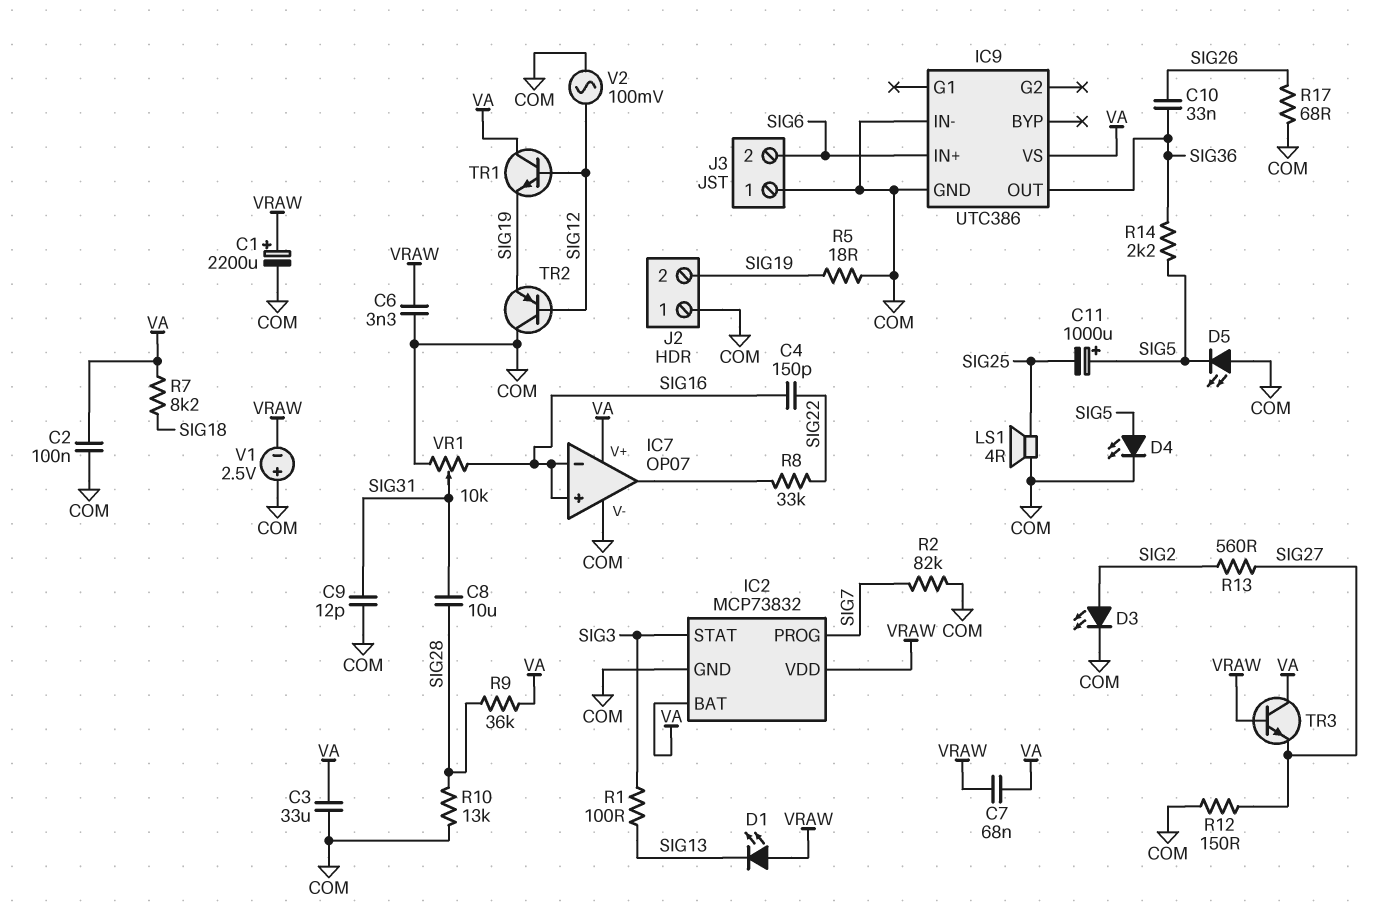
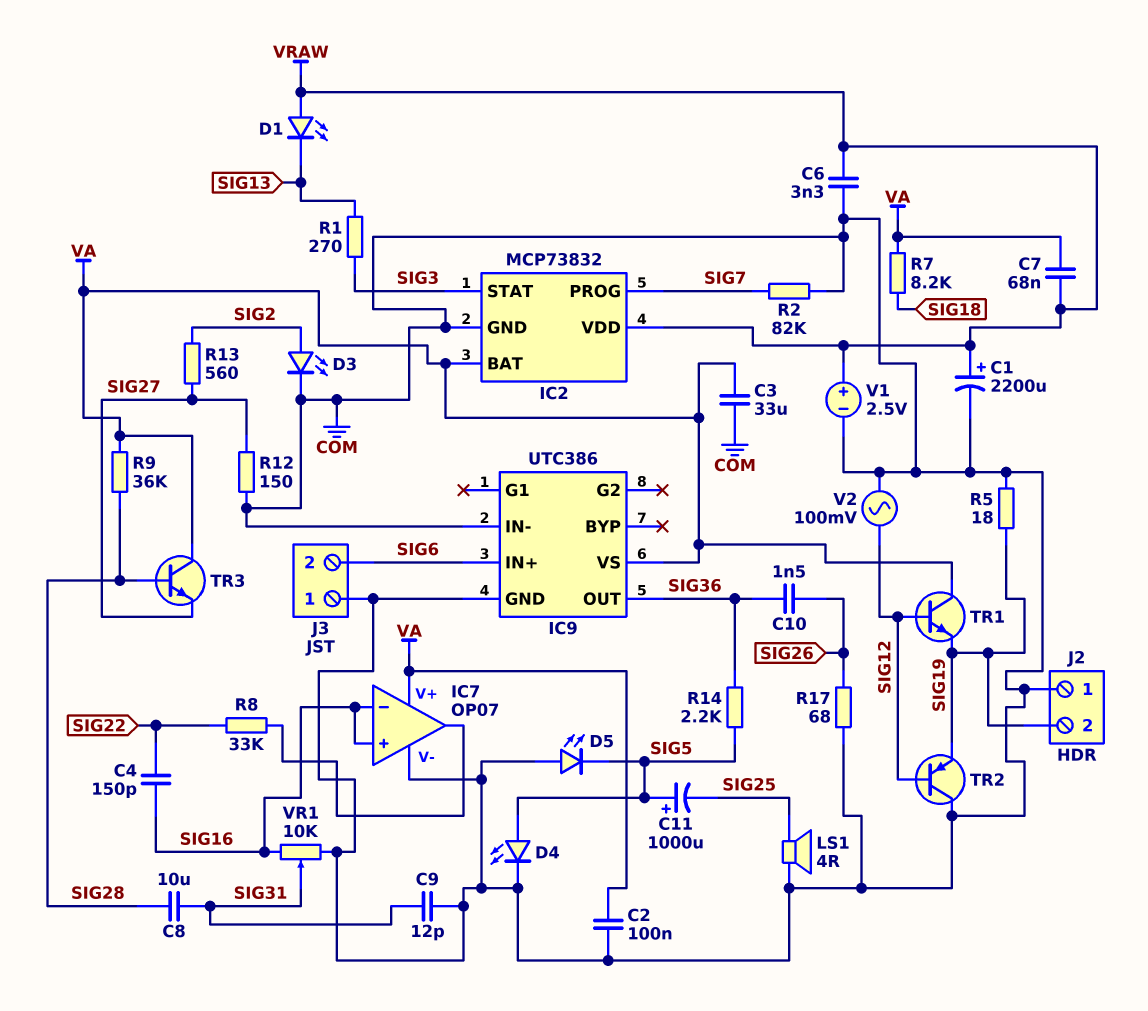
C10: 33nF (SIG26, SIG36) -> 1.5nF (SIG26, SIG36)
R1: 100 (SIG3, SIG13) -> 270 (SIG3, SIG13)
R10: 13k (COM, SIG28) -> none
TR3: NPN (B VRAW, C VA, E SIG27) -> NPN (B SIG28, C VA, E SIG27)
V1: 2.5V (plus COM, minus VRAW) -> 2.5V (plus VRAW, minus COM)

